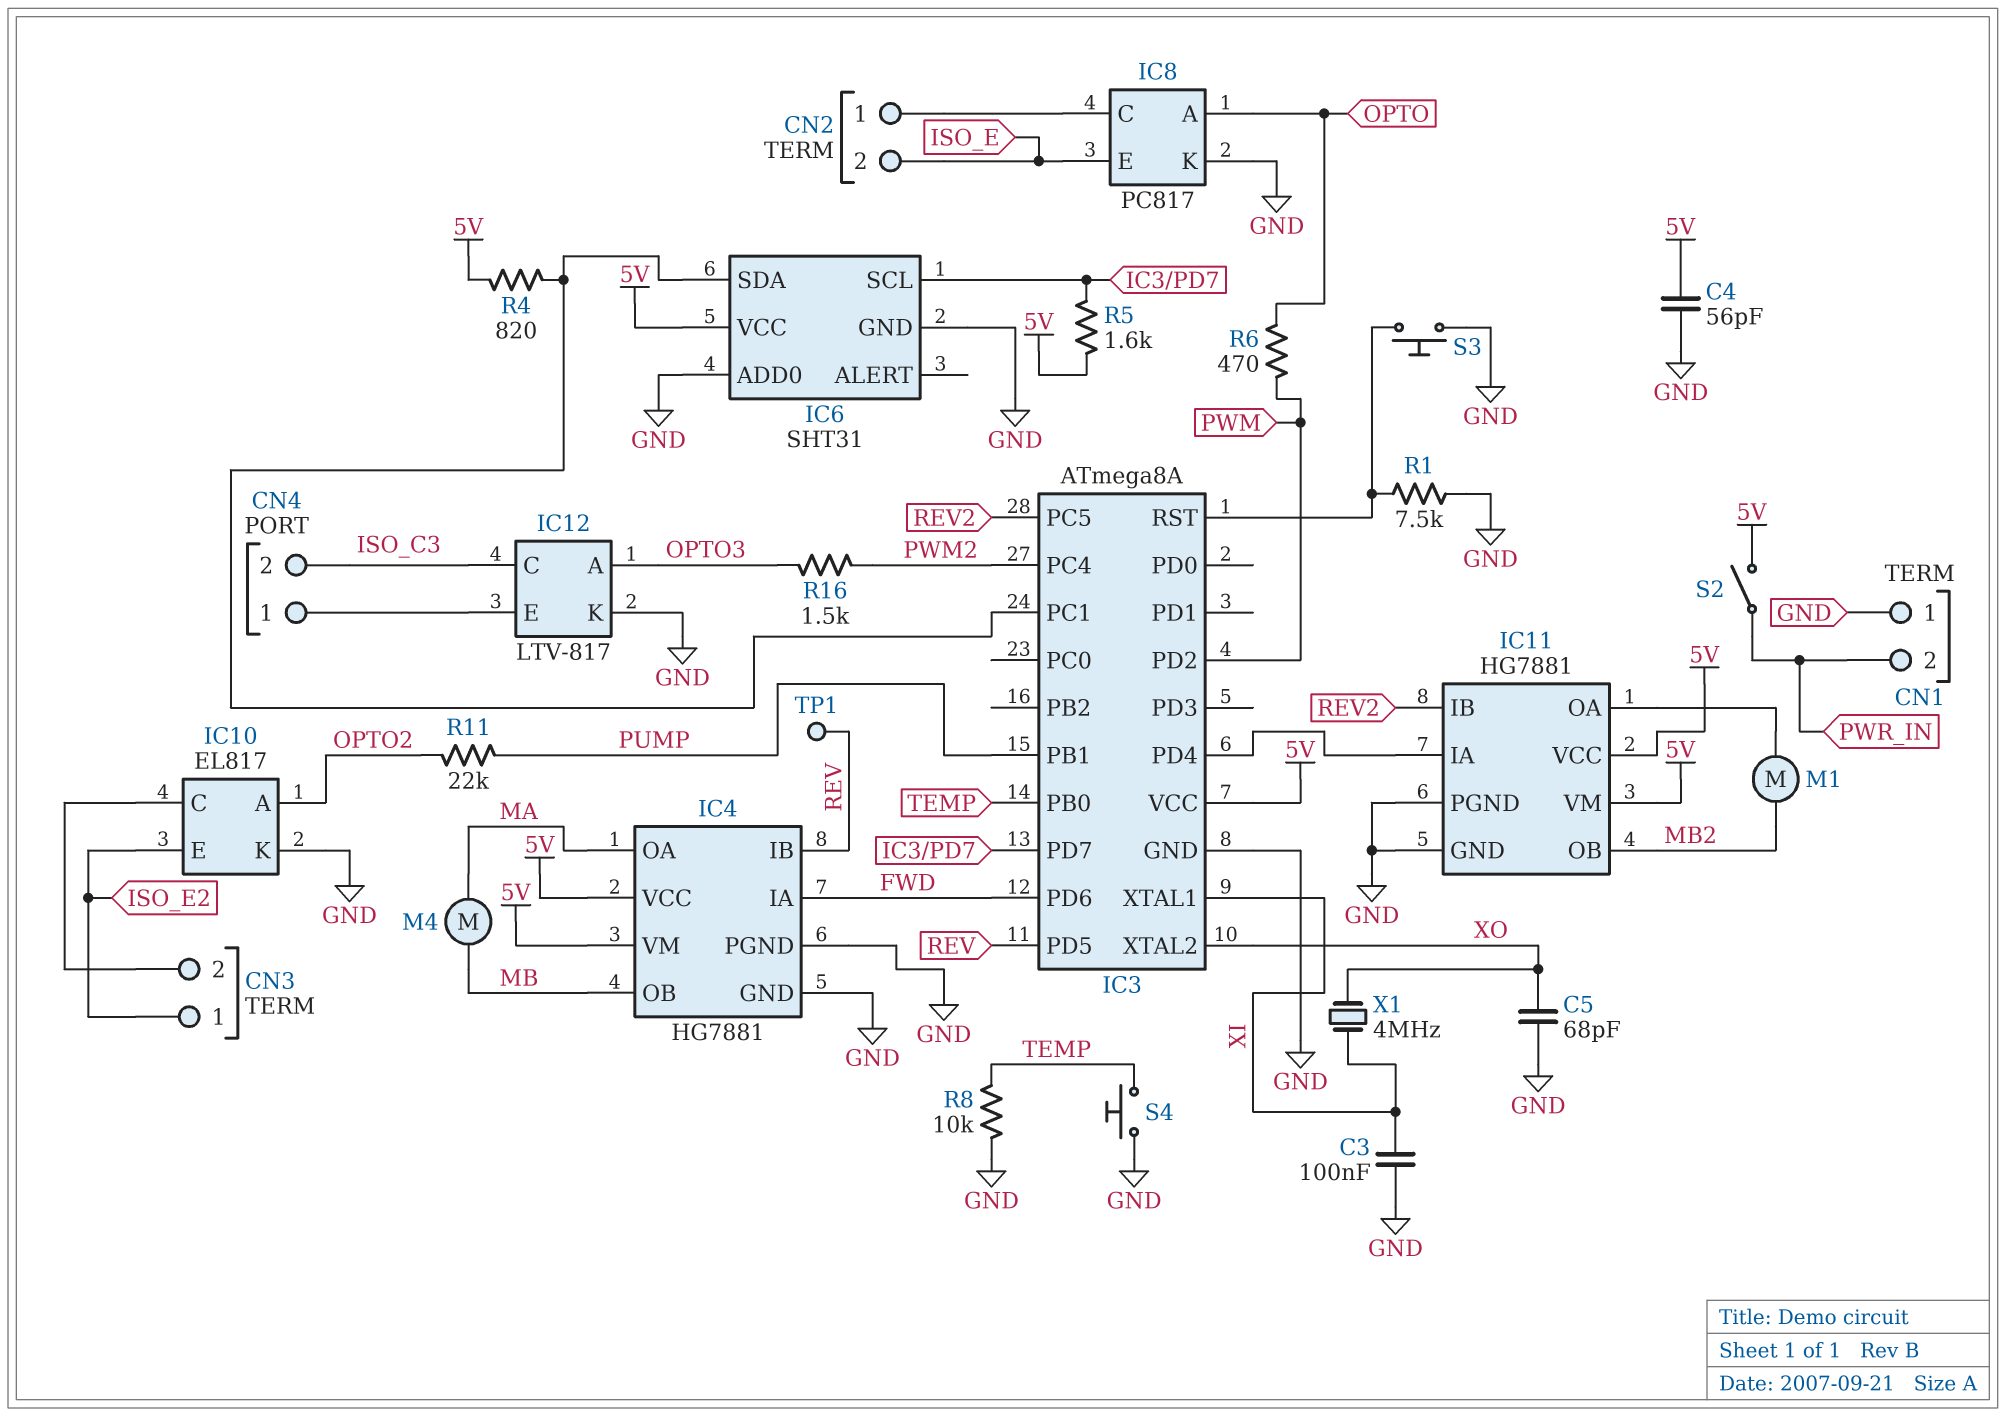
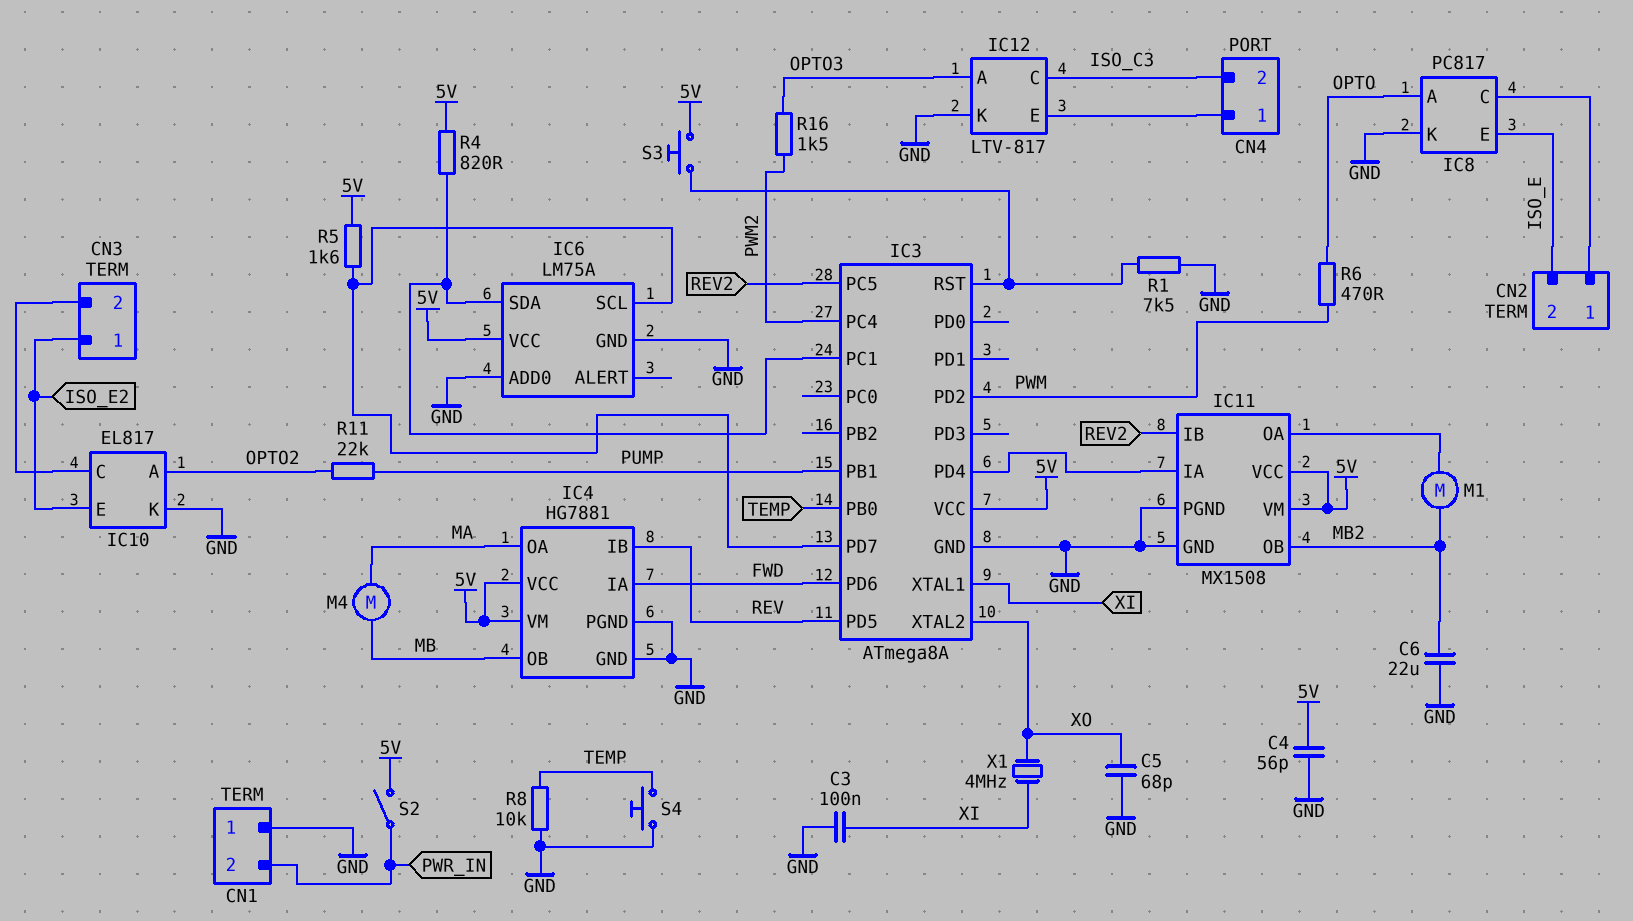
C6: none -> 22uF (GND, MB2)
IC6: SHT31 -> LM75A
IC11: HG7881 -> MX1508
S3: button (GND, IC3/RST) -> button (5V, IC3/RST)
TP1: test point (REV) -> none

